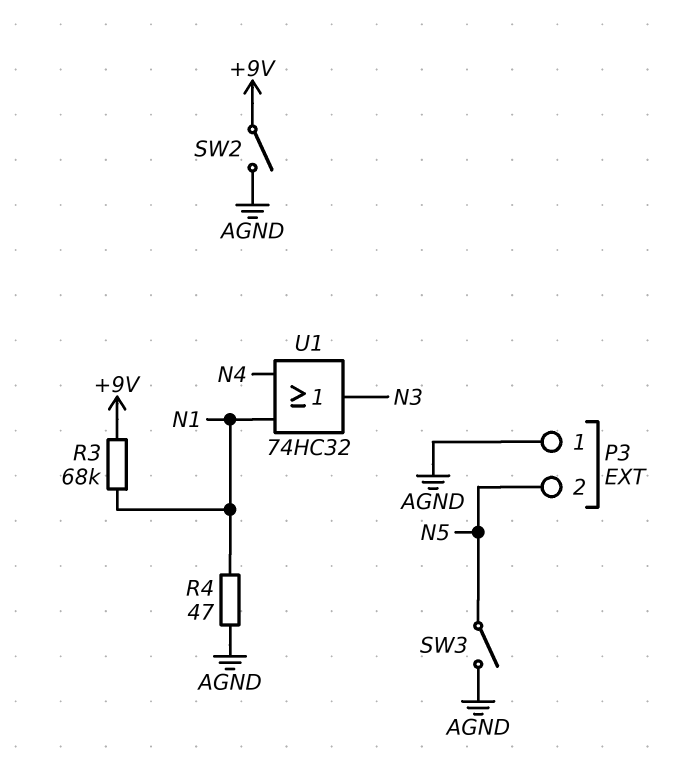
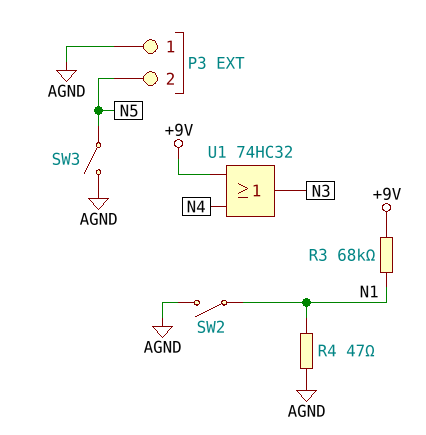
SW2: switch (+9V, AGND) -> switch (AGND, N1)
U1: OR 74HC32 (in N1, in N4, out N3) -> OR 74HC32 (in +9V, in N4, out N3)

